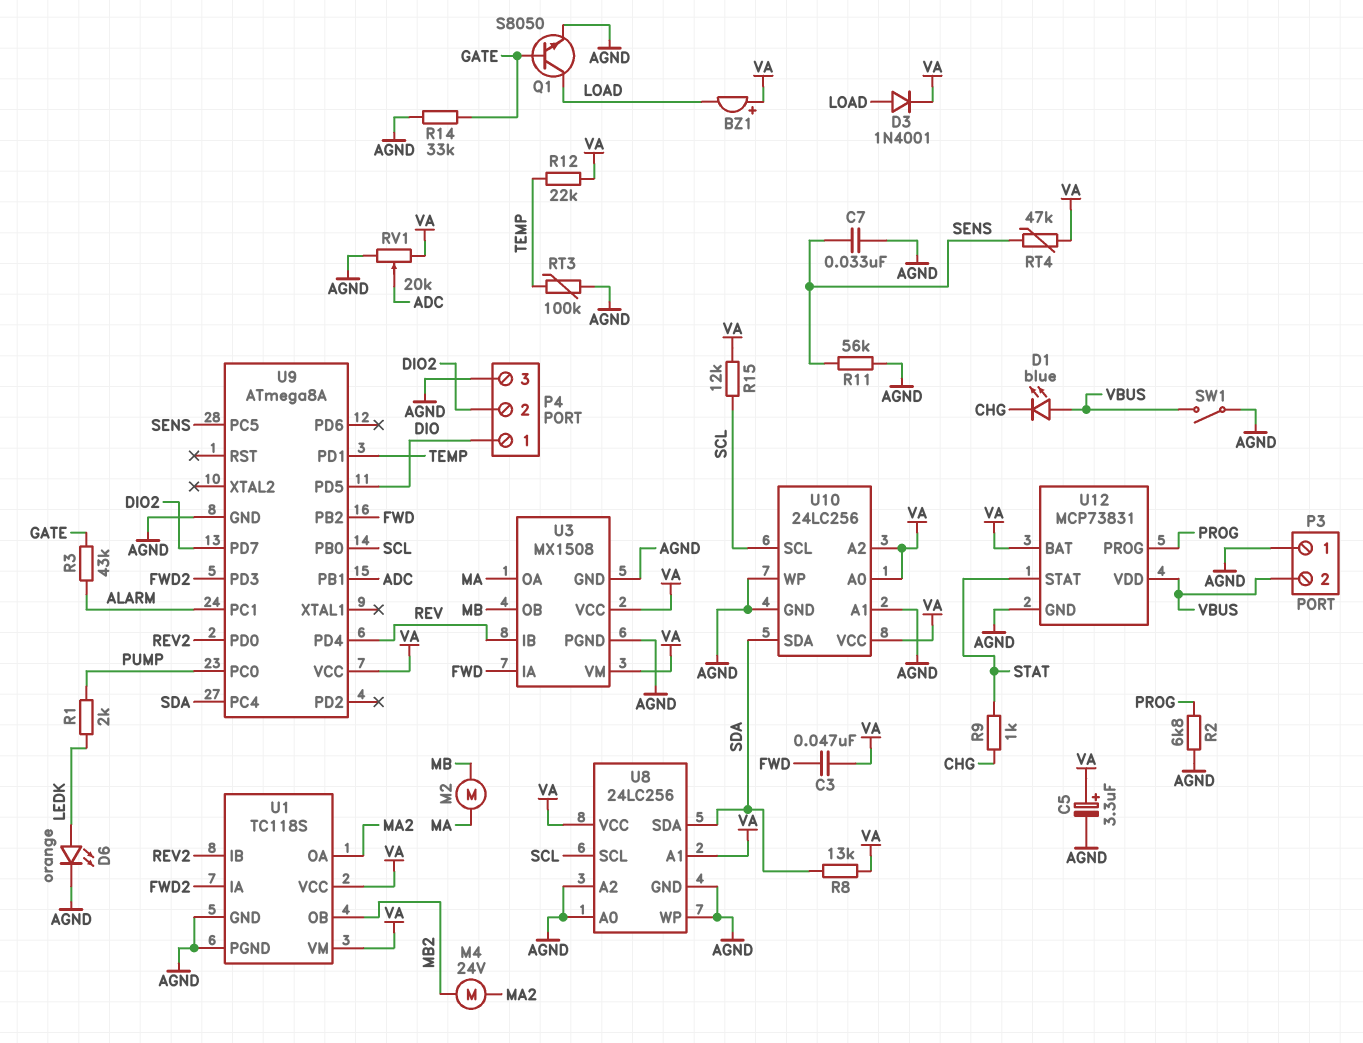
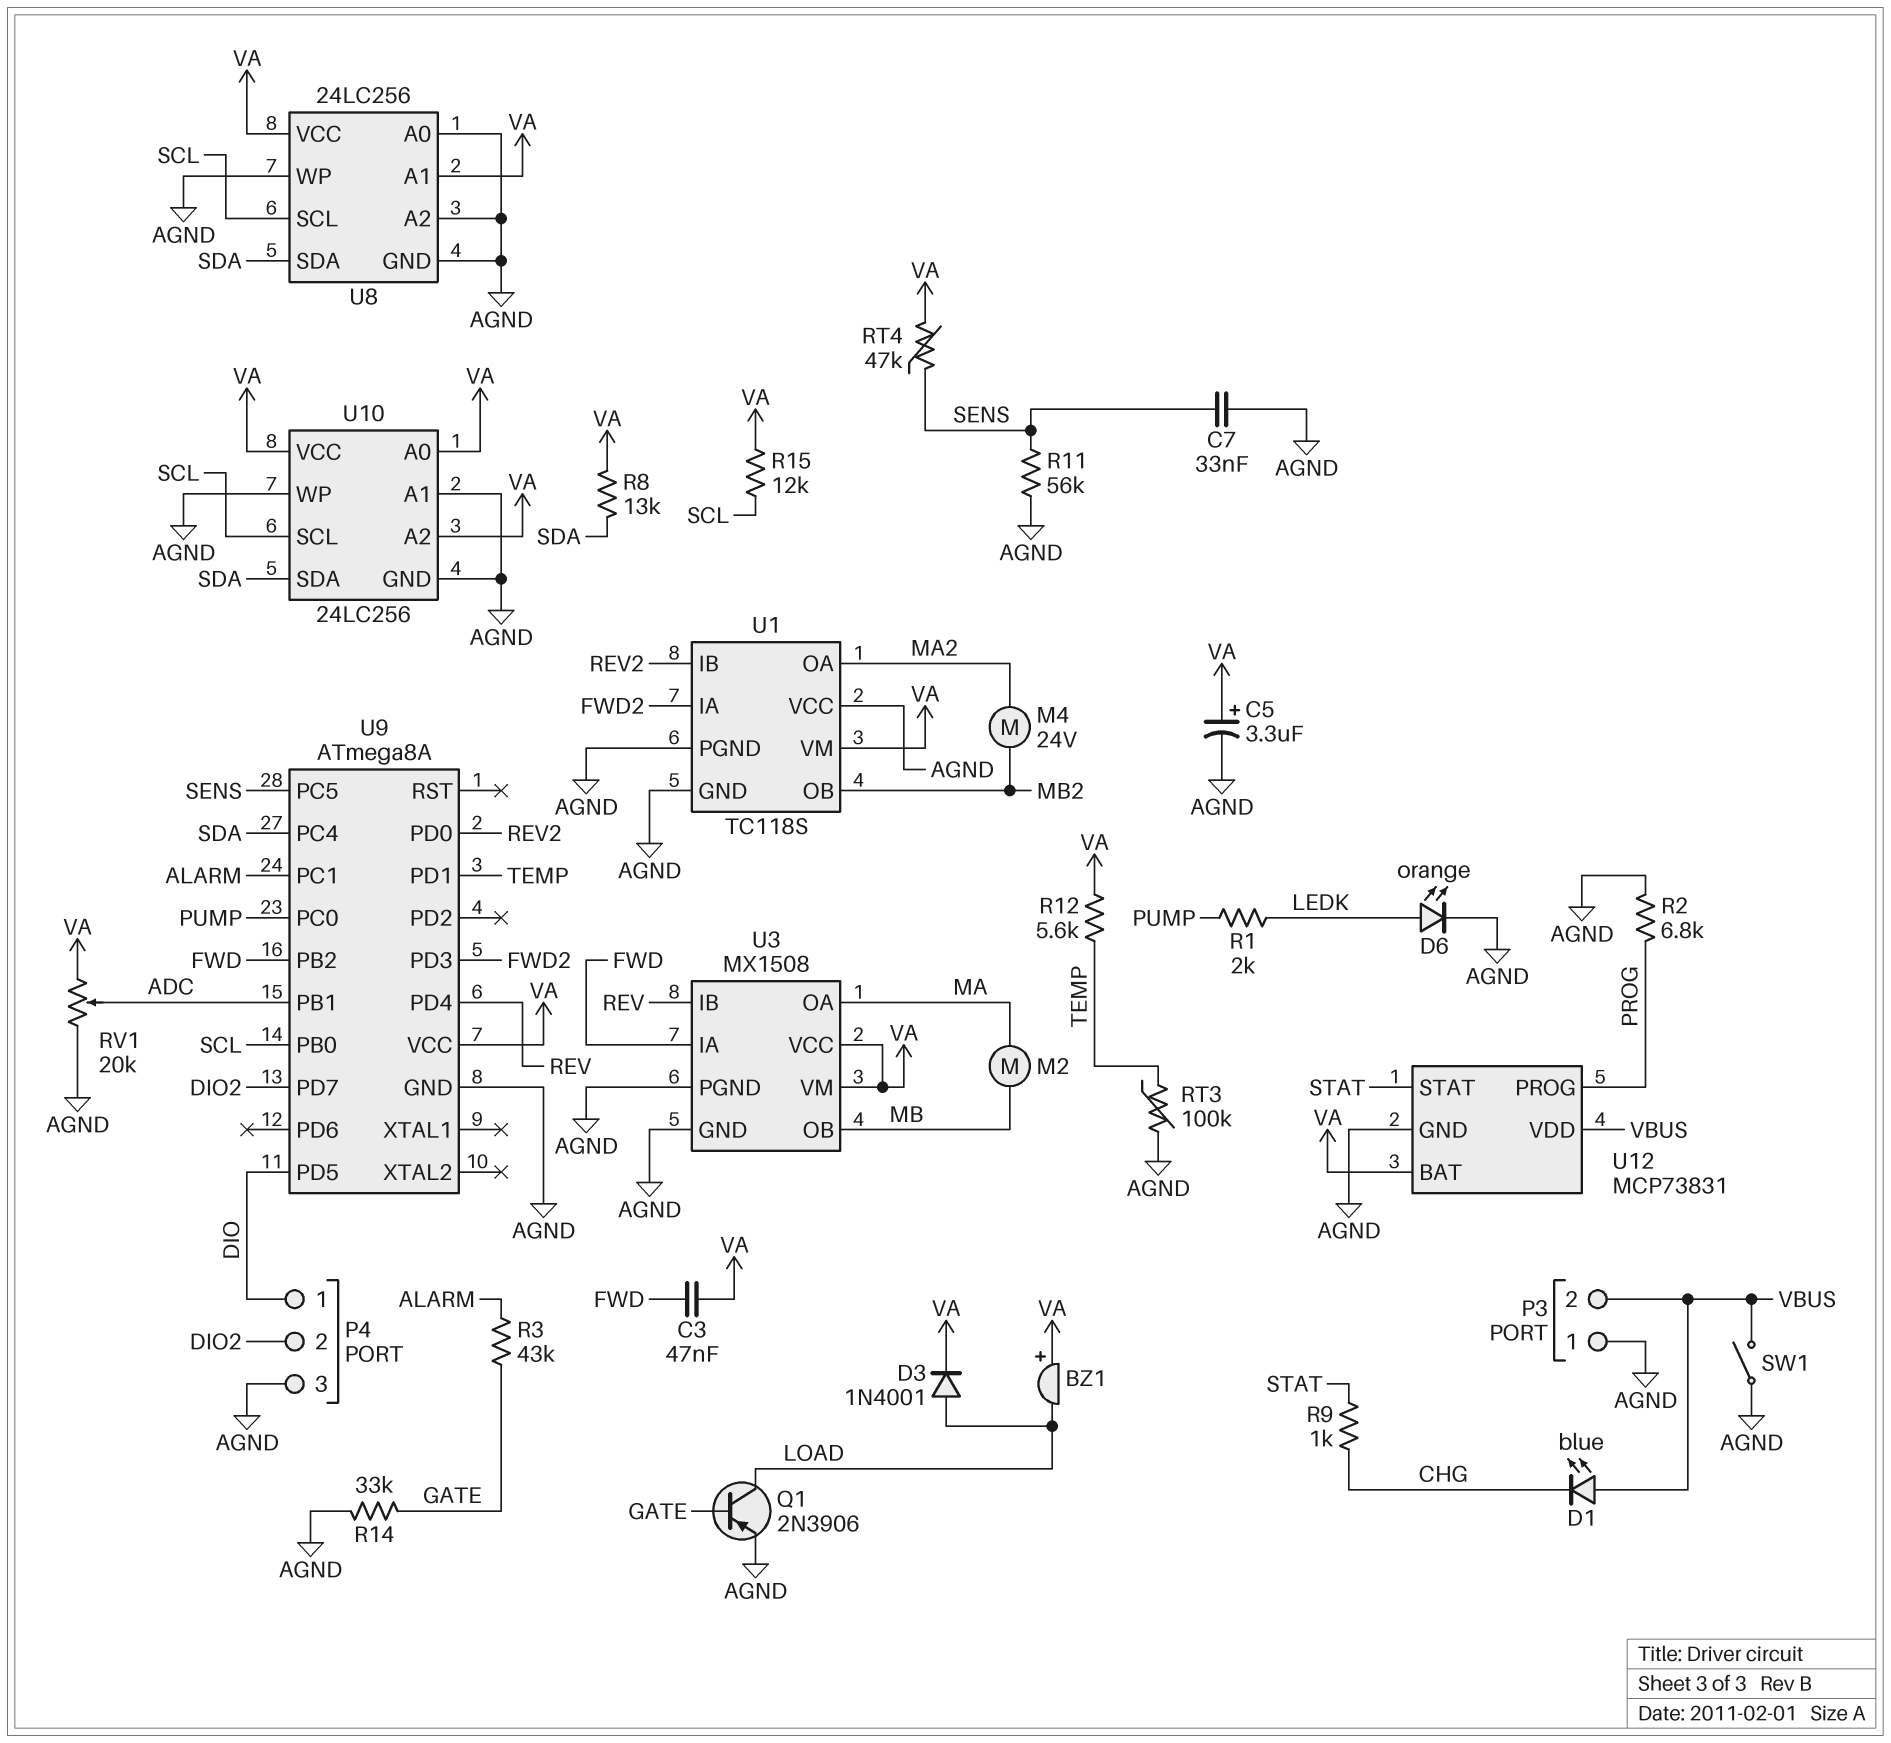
Q1: NPN S8050 (B GATE, C LOAD, E AGND) -> PNP 2N3906 (B GATE, C LOAD, E AGND)
R12: 22k (TEMP, VA) -> 5.6k (TEMP, VA)
U1 pin VCC: VA -> AGND

